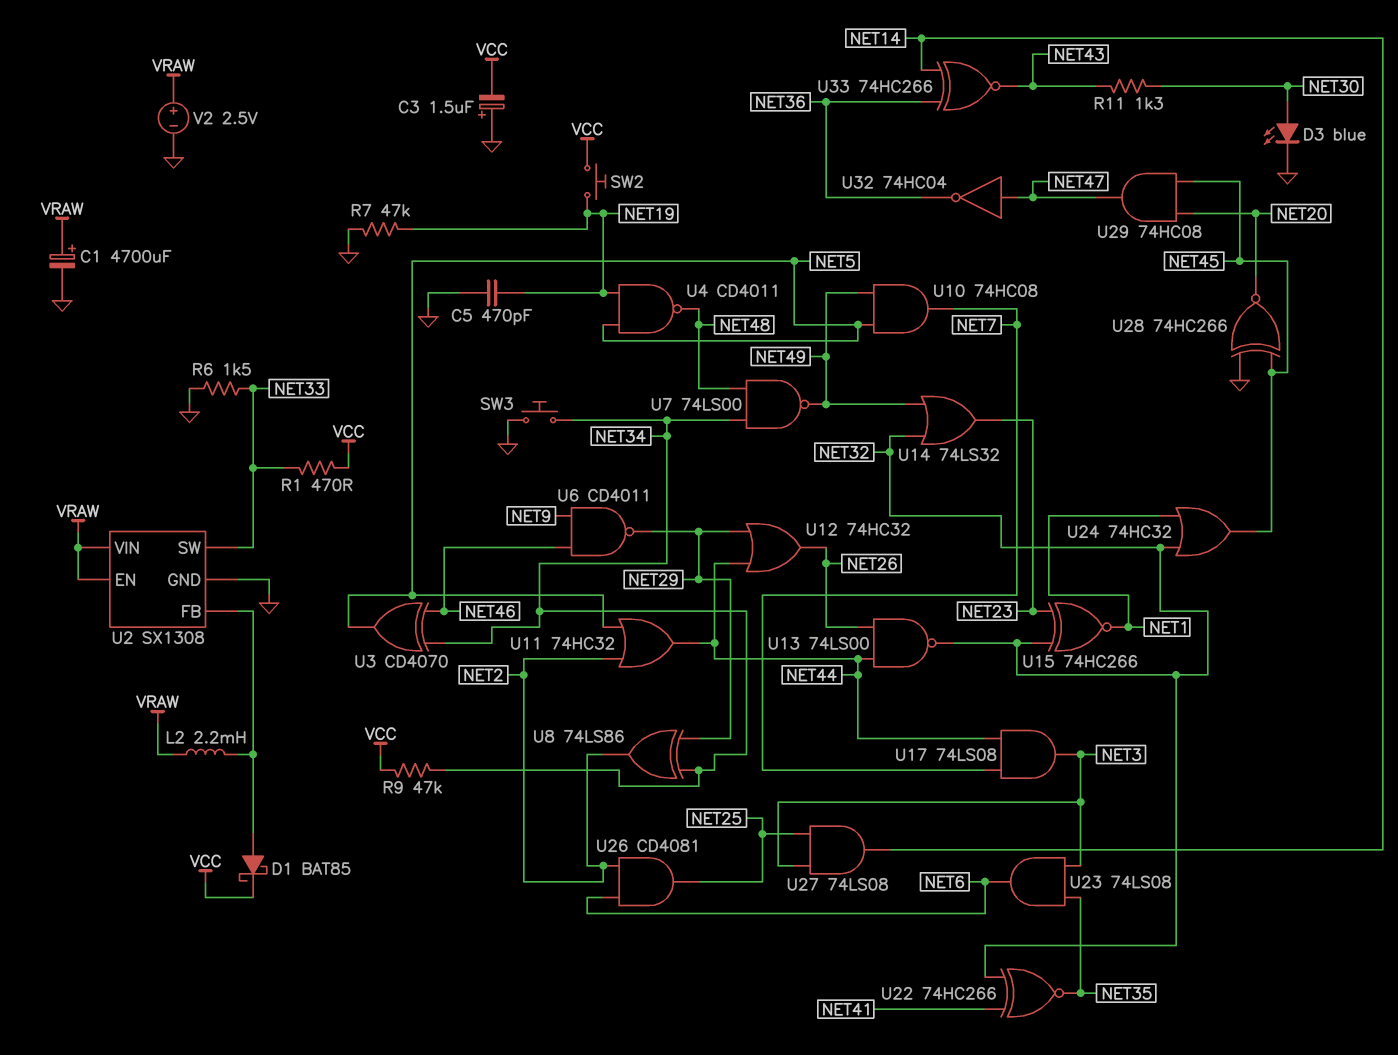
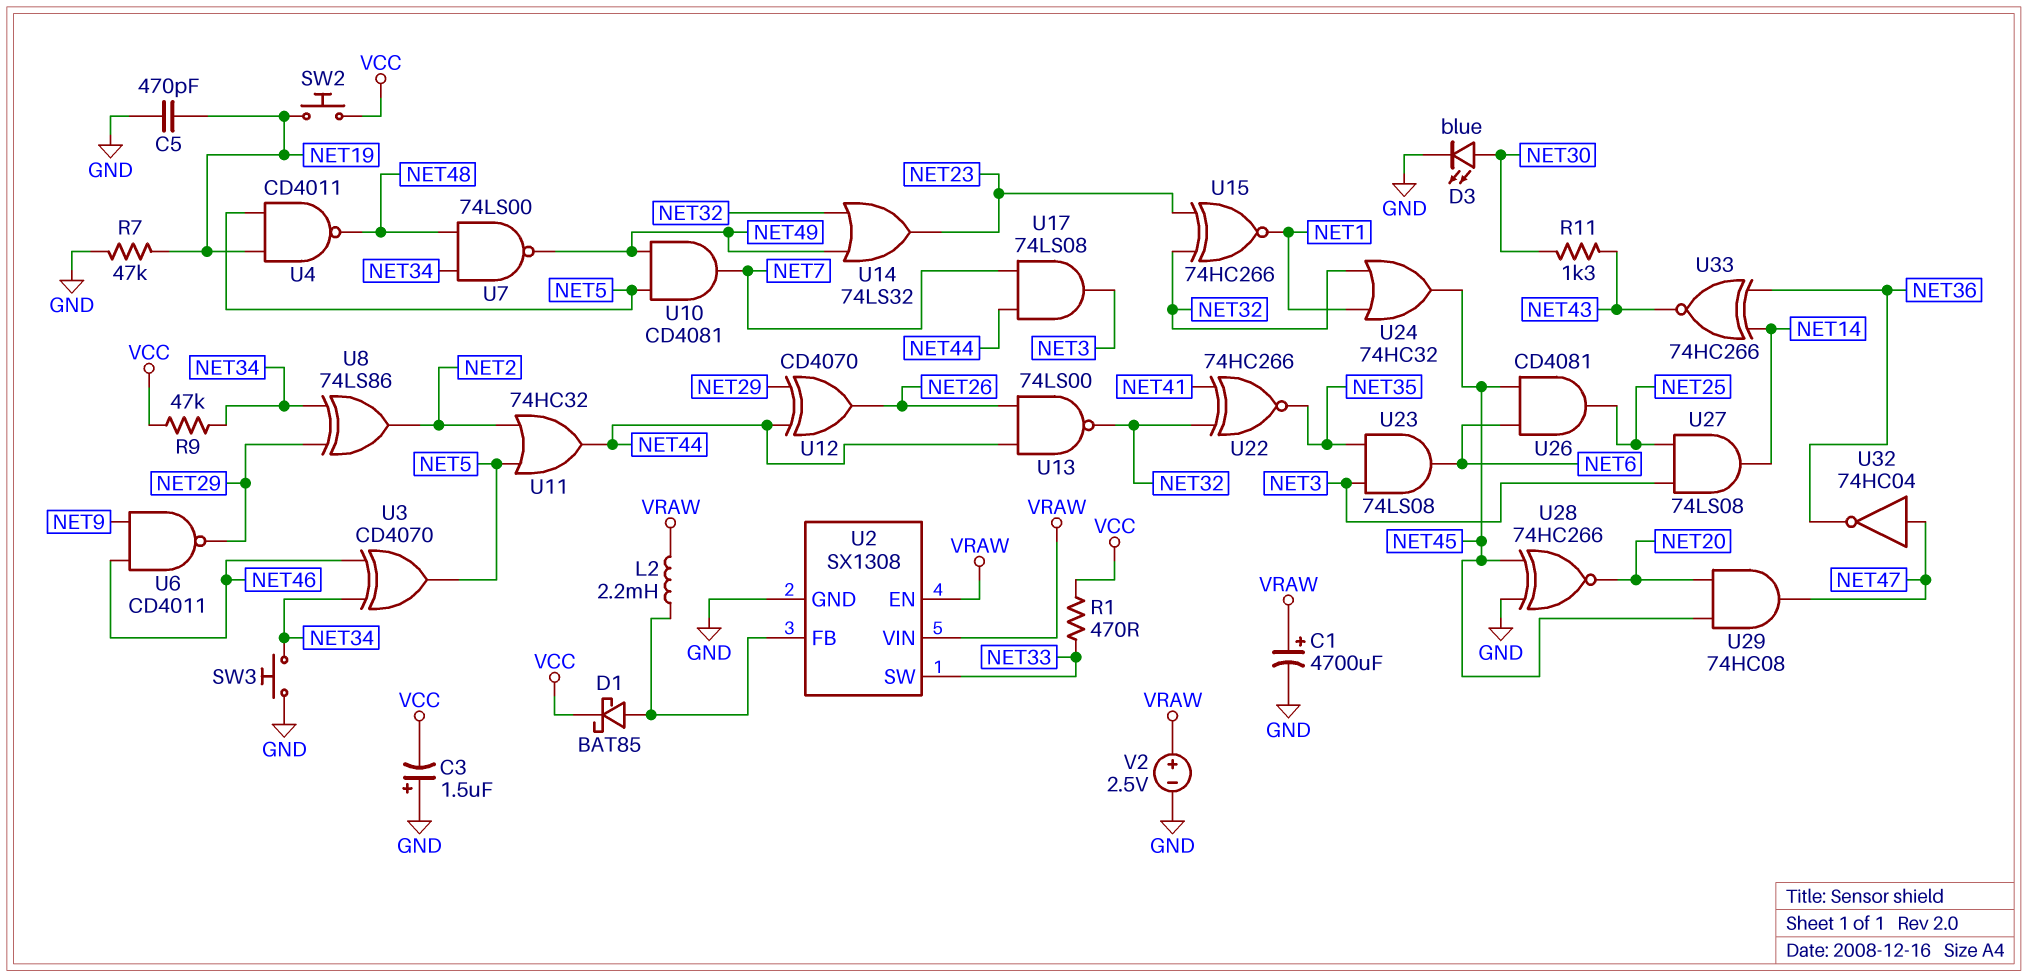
R6: 1.5k (GND, NET33) -> none
U10: AND 74HC08 (in NET5, in NET49, out NET7) -> AND CD4081 (in NET5, in NET49, out NET7)
U12: OR 74HC32 (in NET29, in NET44, out NET26) -> XOR CD4070 (in NET29, in NET44, out NET26)
U26: AND CD4081 (in NET2, in NET6, out NET25) -> AND CD4081 (in NET6, in NET45, out NET25)

